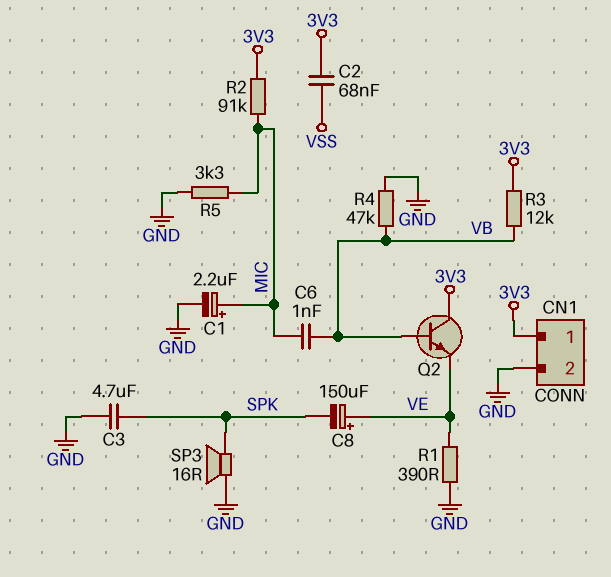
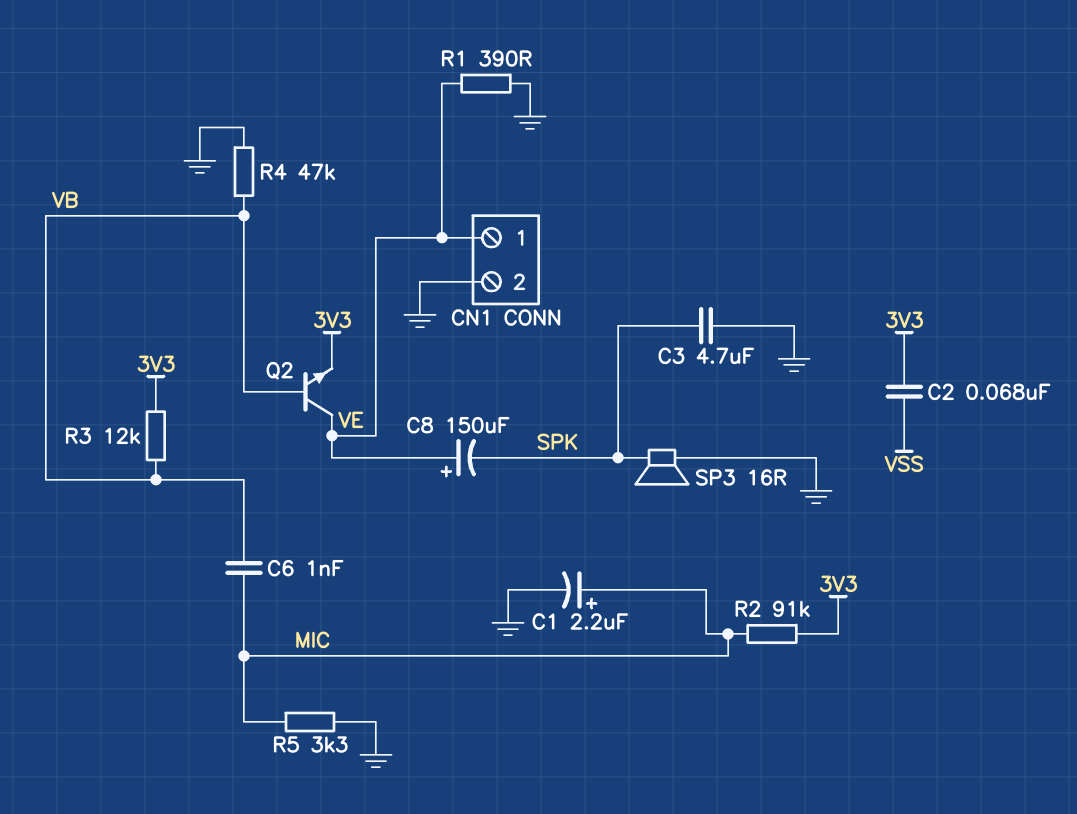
CN1 pin 1: 3V3 -> VE
Q2: NPN (B VB, C 3V3, E VE) -> NPN (B VB, C VE, E 3V3)

